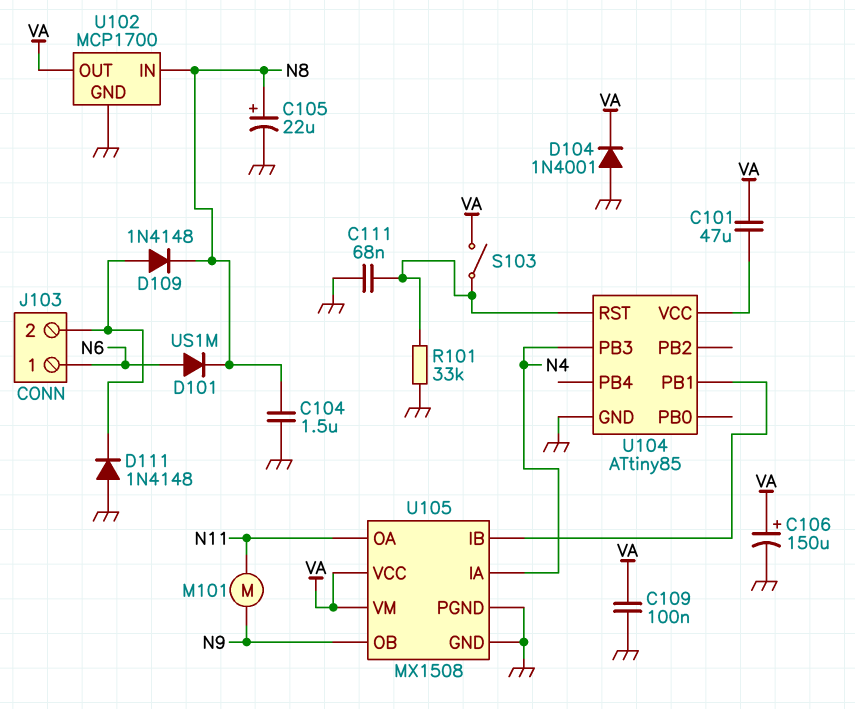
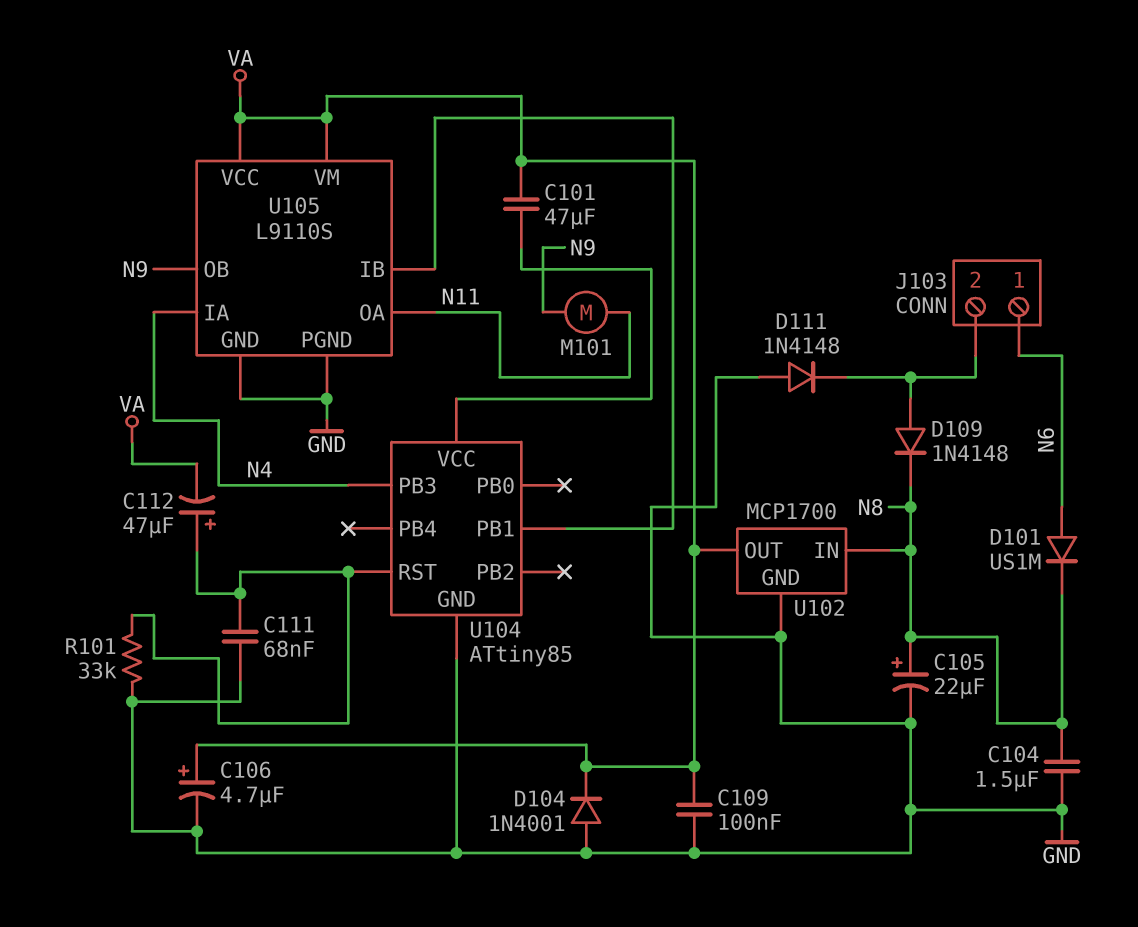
C106: 150uF (plus VA, minus GND) -> 4.7uF (plus VA, minus GND)
C112: none -> 47uF (plus U104/RST, minus VA)
S103: switch (U104/RST, VA) -> none
U105: MX1508 -> L9110S

